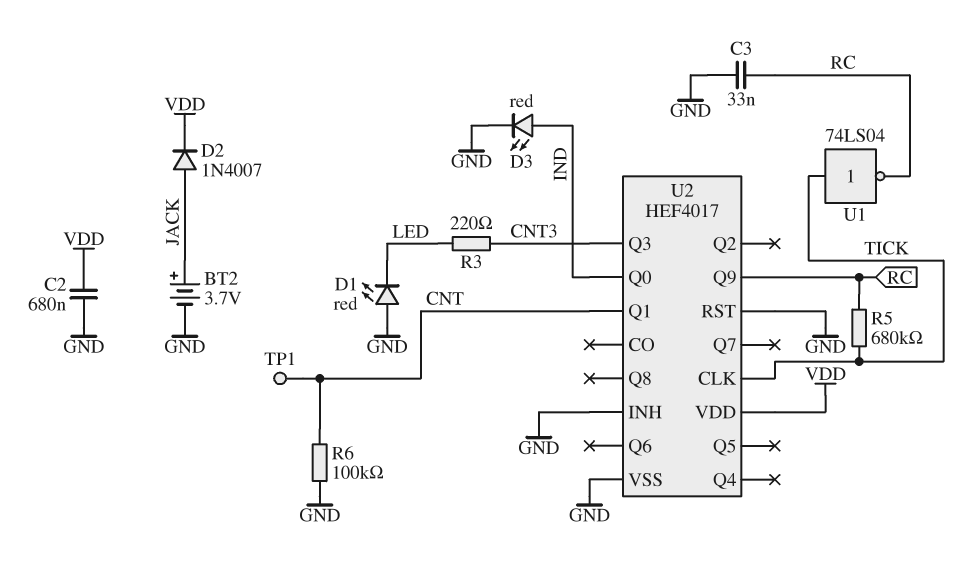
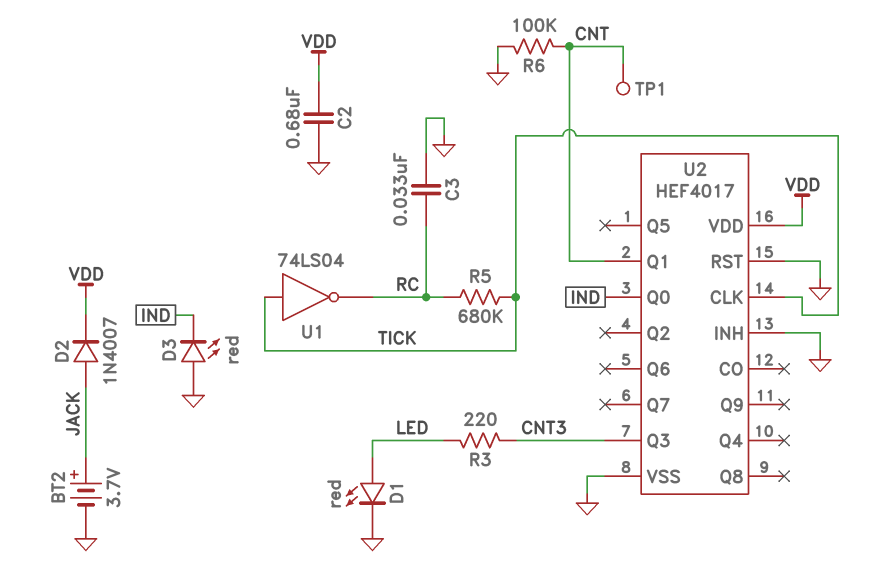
D1: LED red (A GND, K LED) -> LED red (A LED, K GND)
D3: LED red (A IND, K GND) -> LED red (A GND, K IND)
U2 pin Q9: RC -> none

